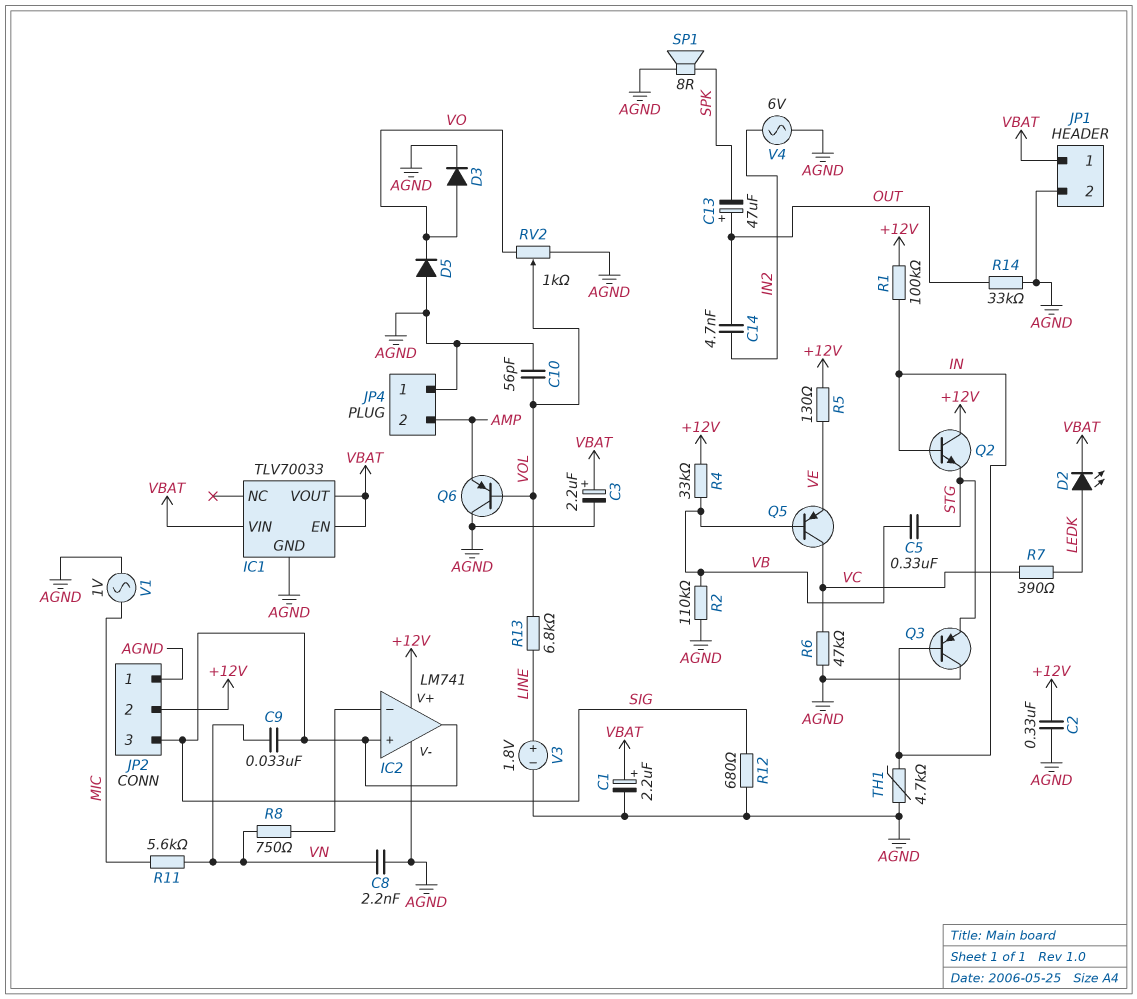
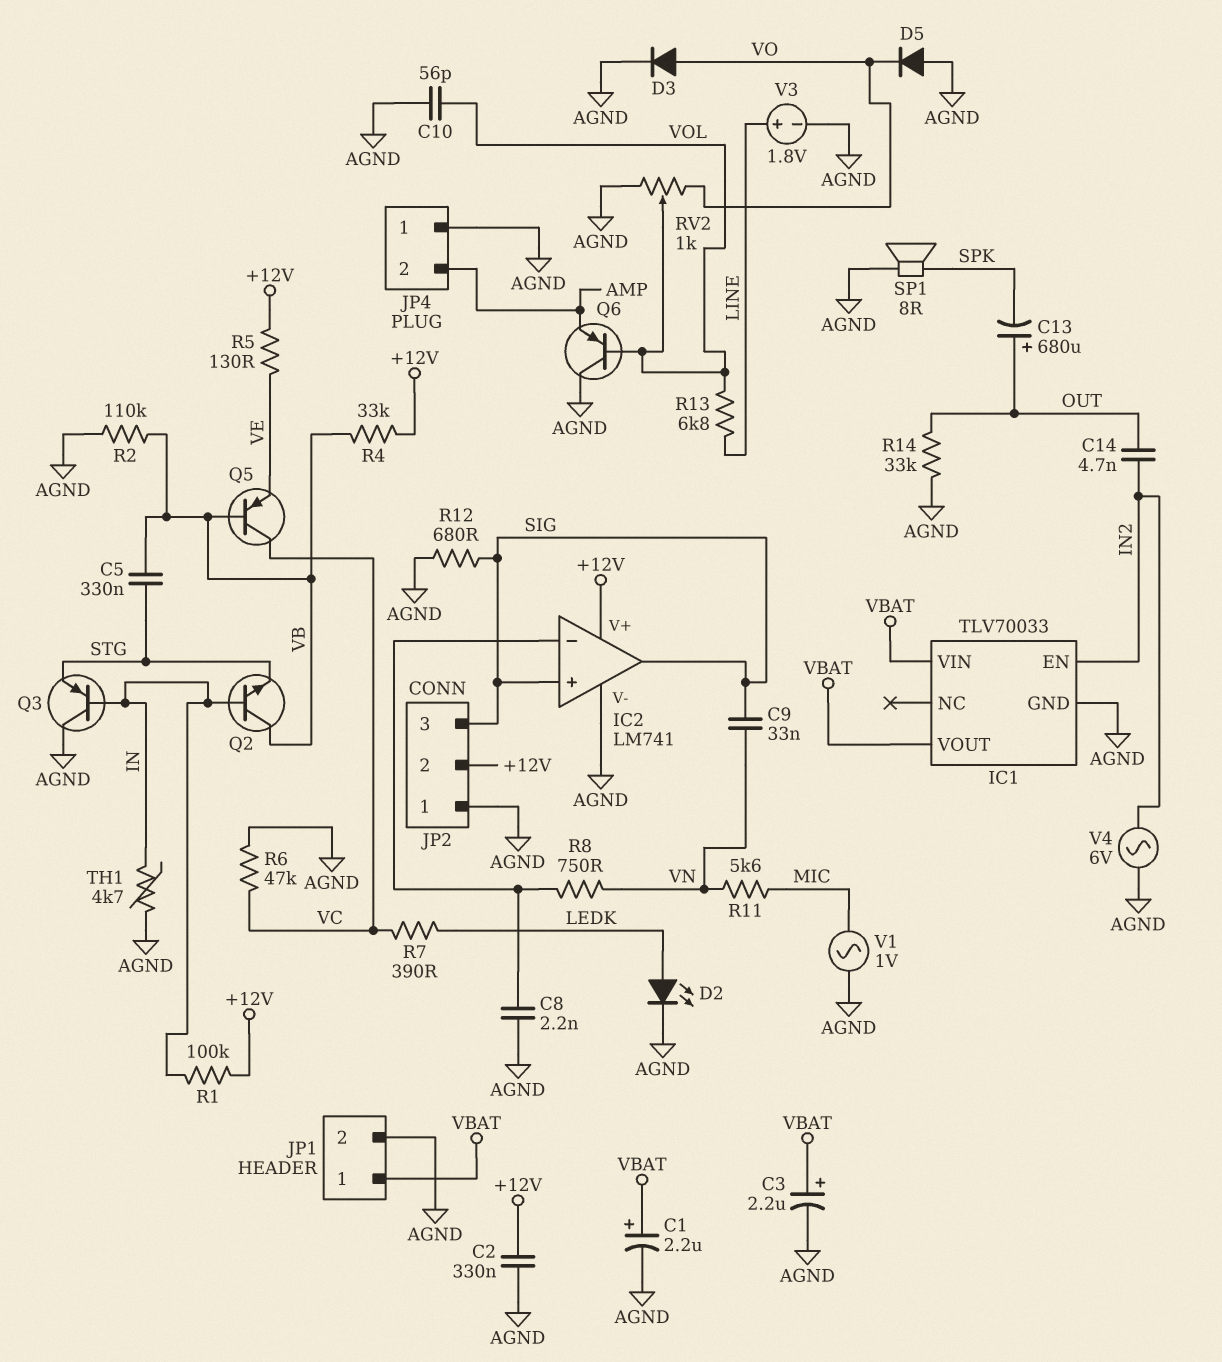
C8: 2.2nF (AGND, VN) -> 2.2nF (AGND, IC2/in-)
C13: 47uF (plus OUT, minus SPK) -> 680uF (plus OUT, minus SPK)
D2: LED (A LEDK, K VBAT) -> LED (A LEDK, K AGND)
IC1 pin EN: VBAT -> IN2
Q2: NPN (B IN, C +12V, E STG) -> NPN (B IN, C VB, E STG)

